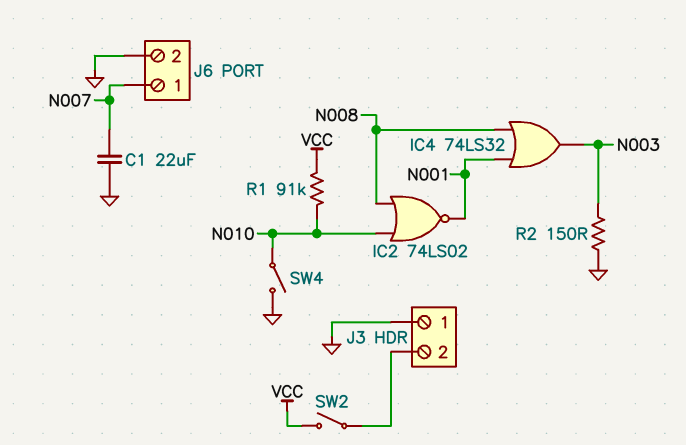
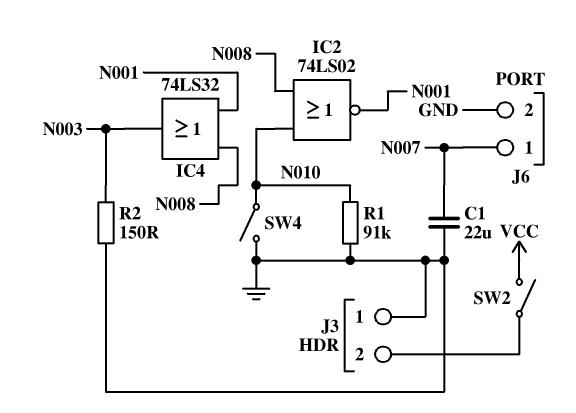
R1: 91k (N010, VCC) -> 91k (GND, N010)

